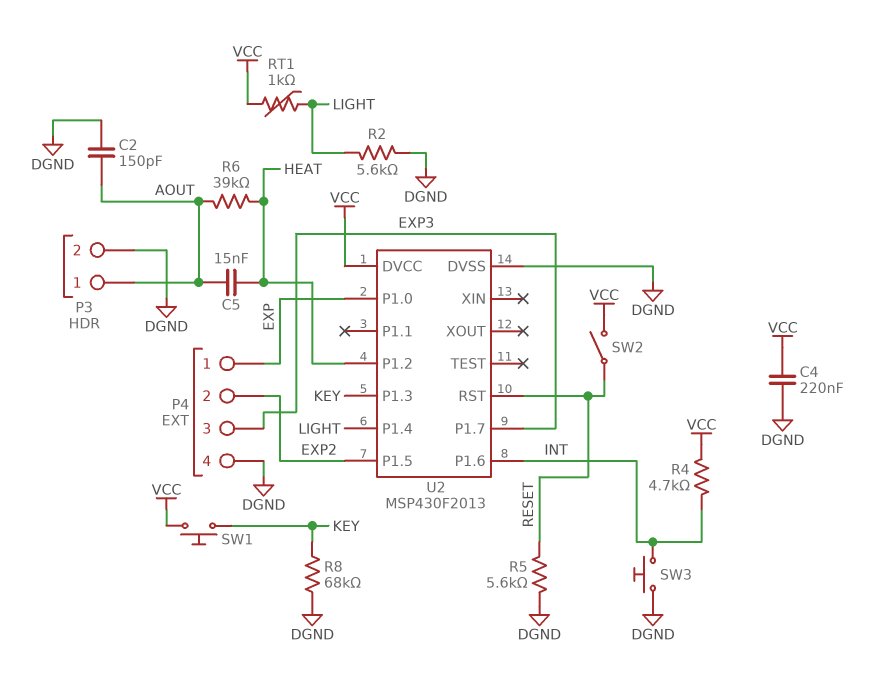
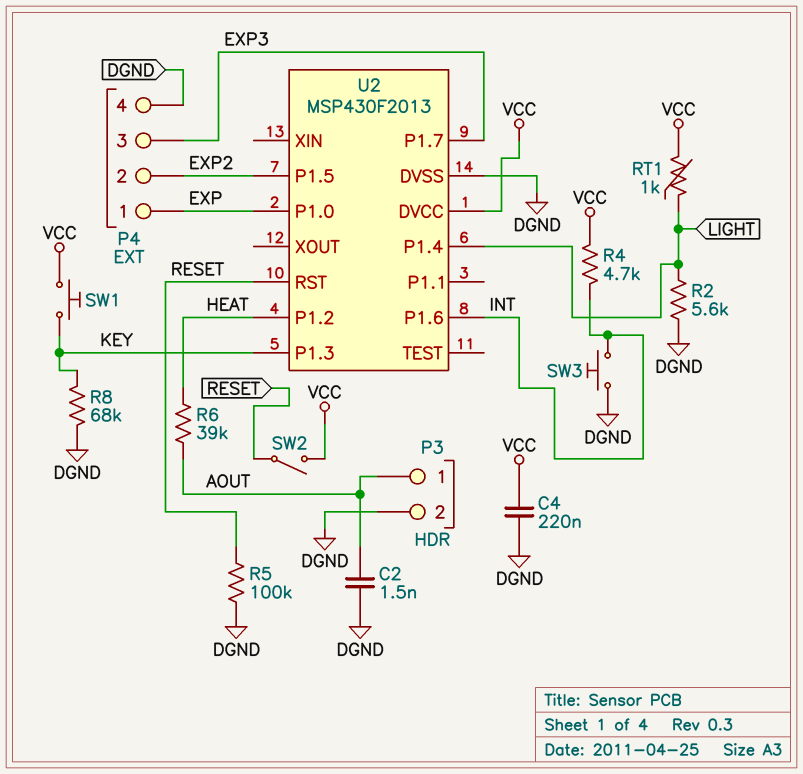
C2: 150pF (AOUT, DGND) -> 1.5nF (AOUT, DGND)
C5: 15nF (AOUT, HEAT) -> none
R5: 5.6k (DGND, RESET) -> 100k (DGND, RESET)

